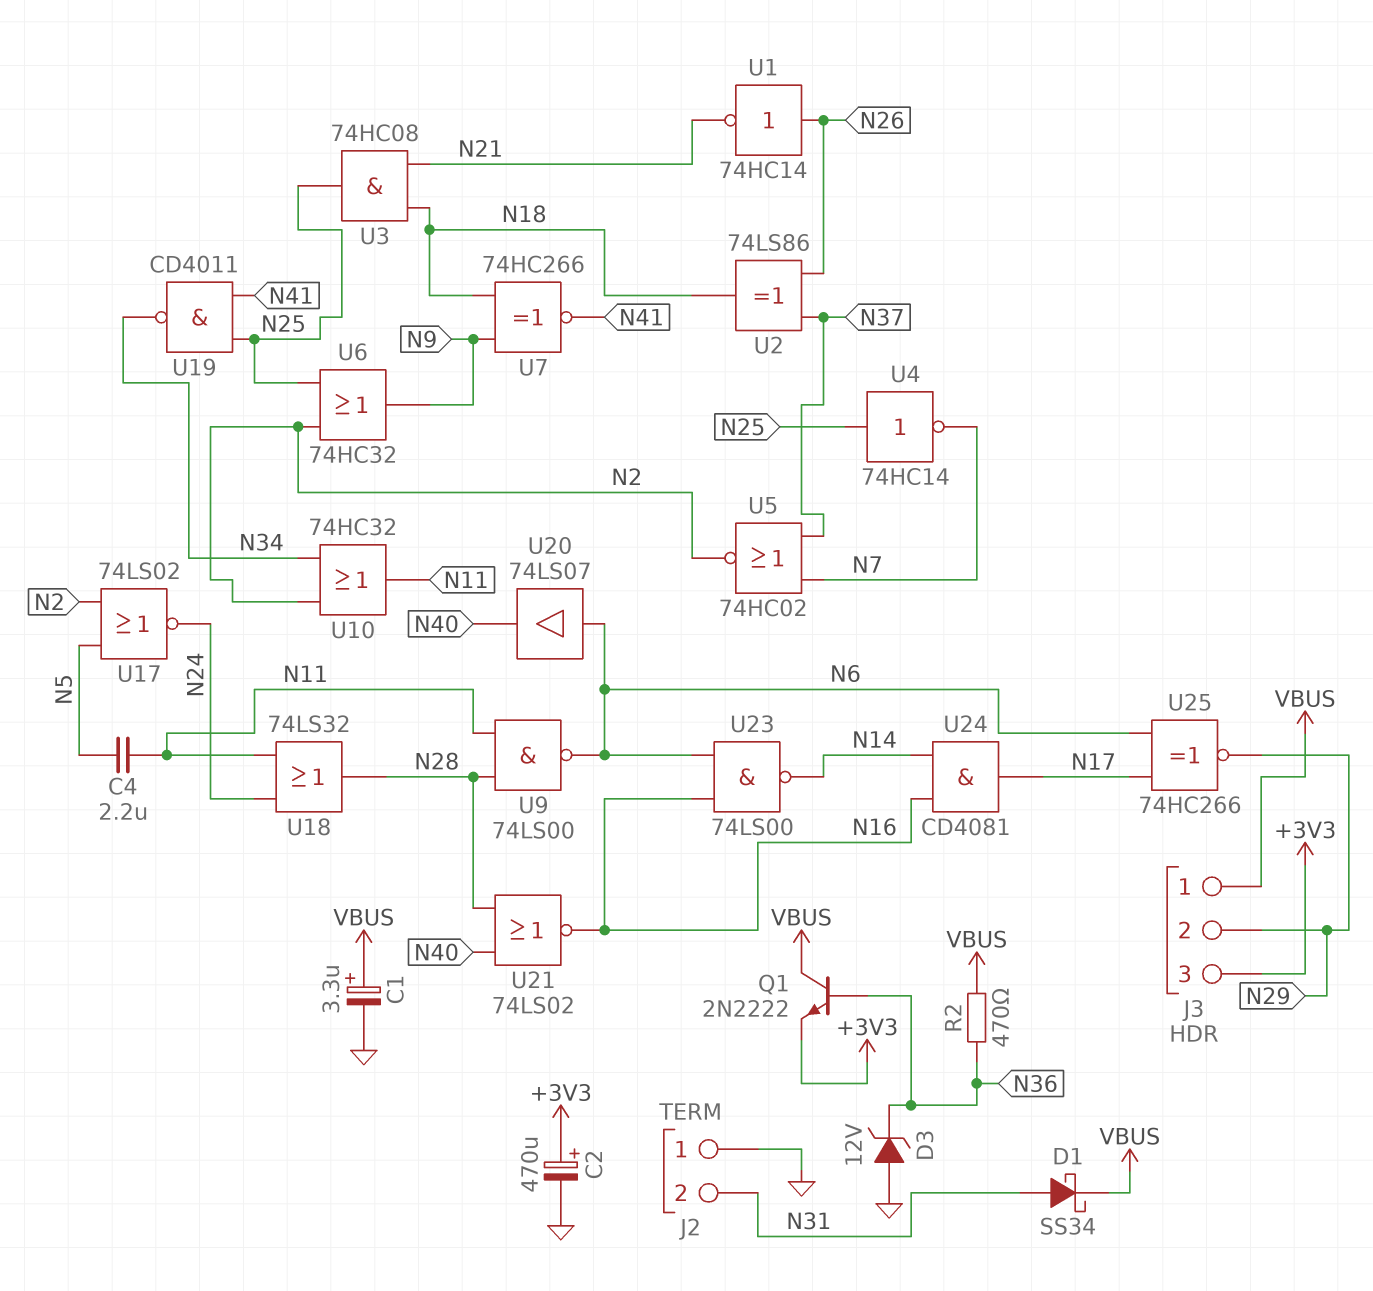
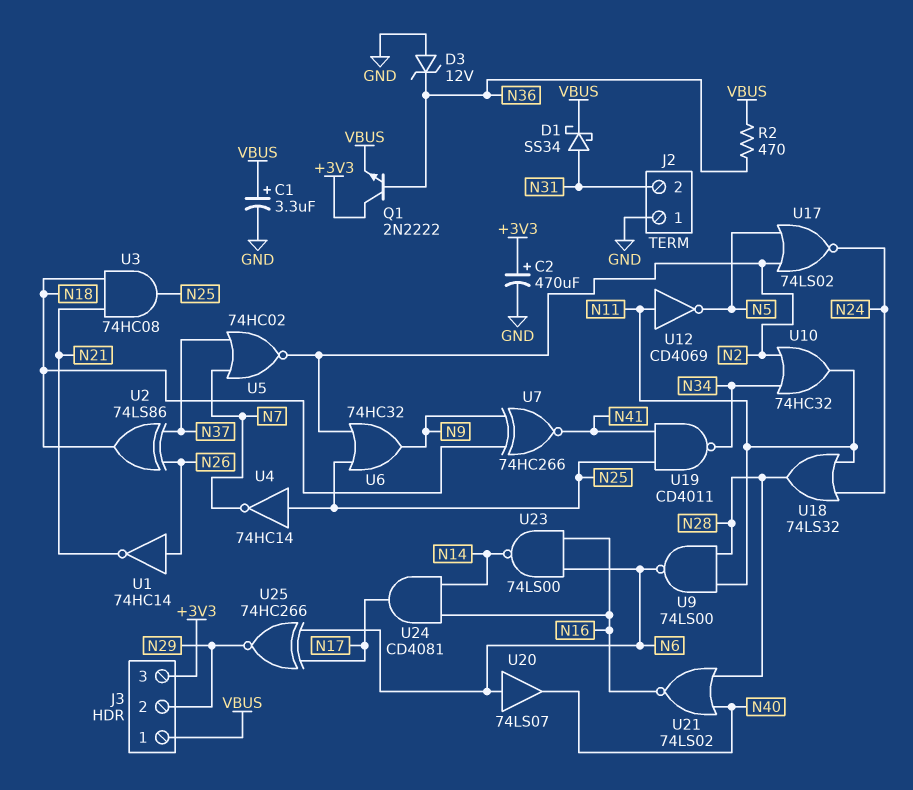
C4: 2.2uF (N5, N11) -> none
Q1: NPN 2N2222 (B N36, C VBUS, E +3V3) -> NPN 2N2222 (B N36, C +3V3, E VBUS)
U12: none -> NOT CD4069 (in N11, out N5)

